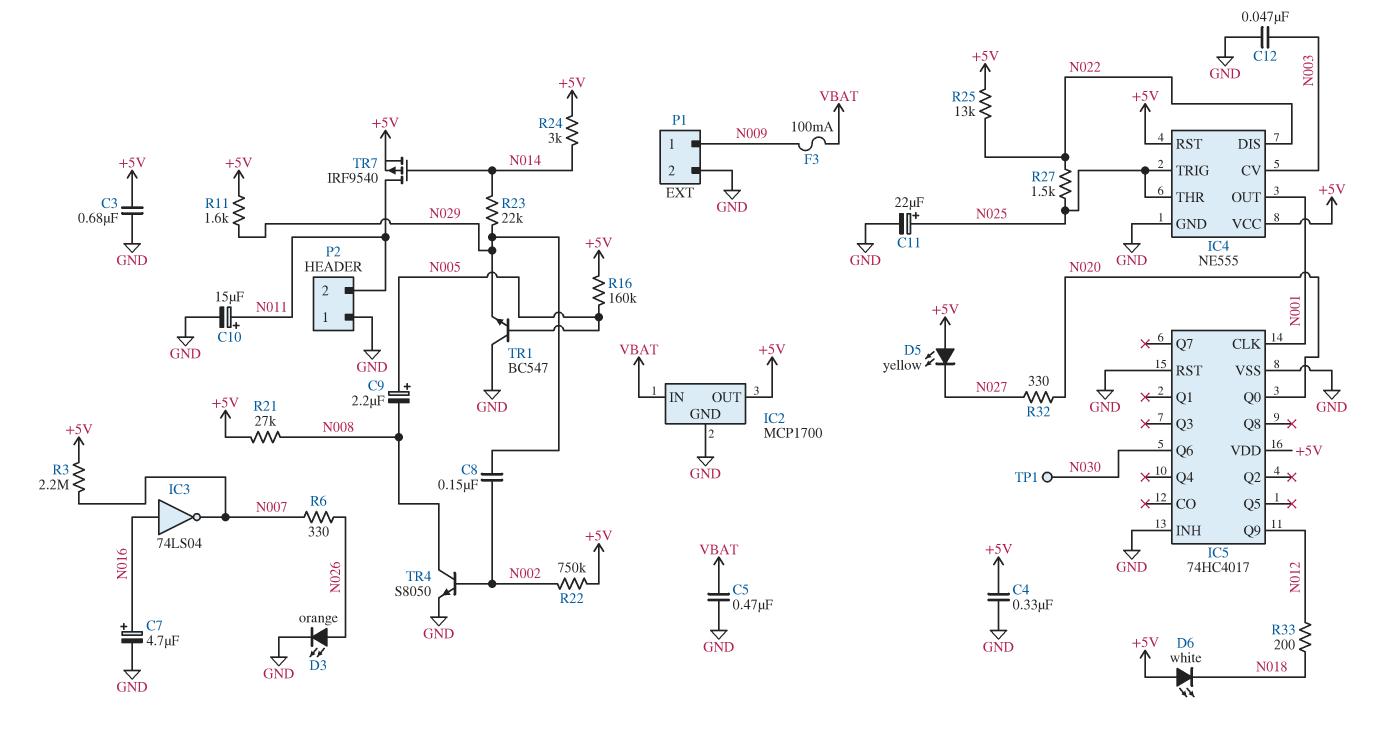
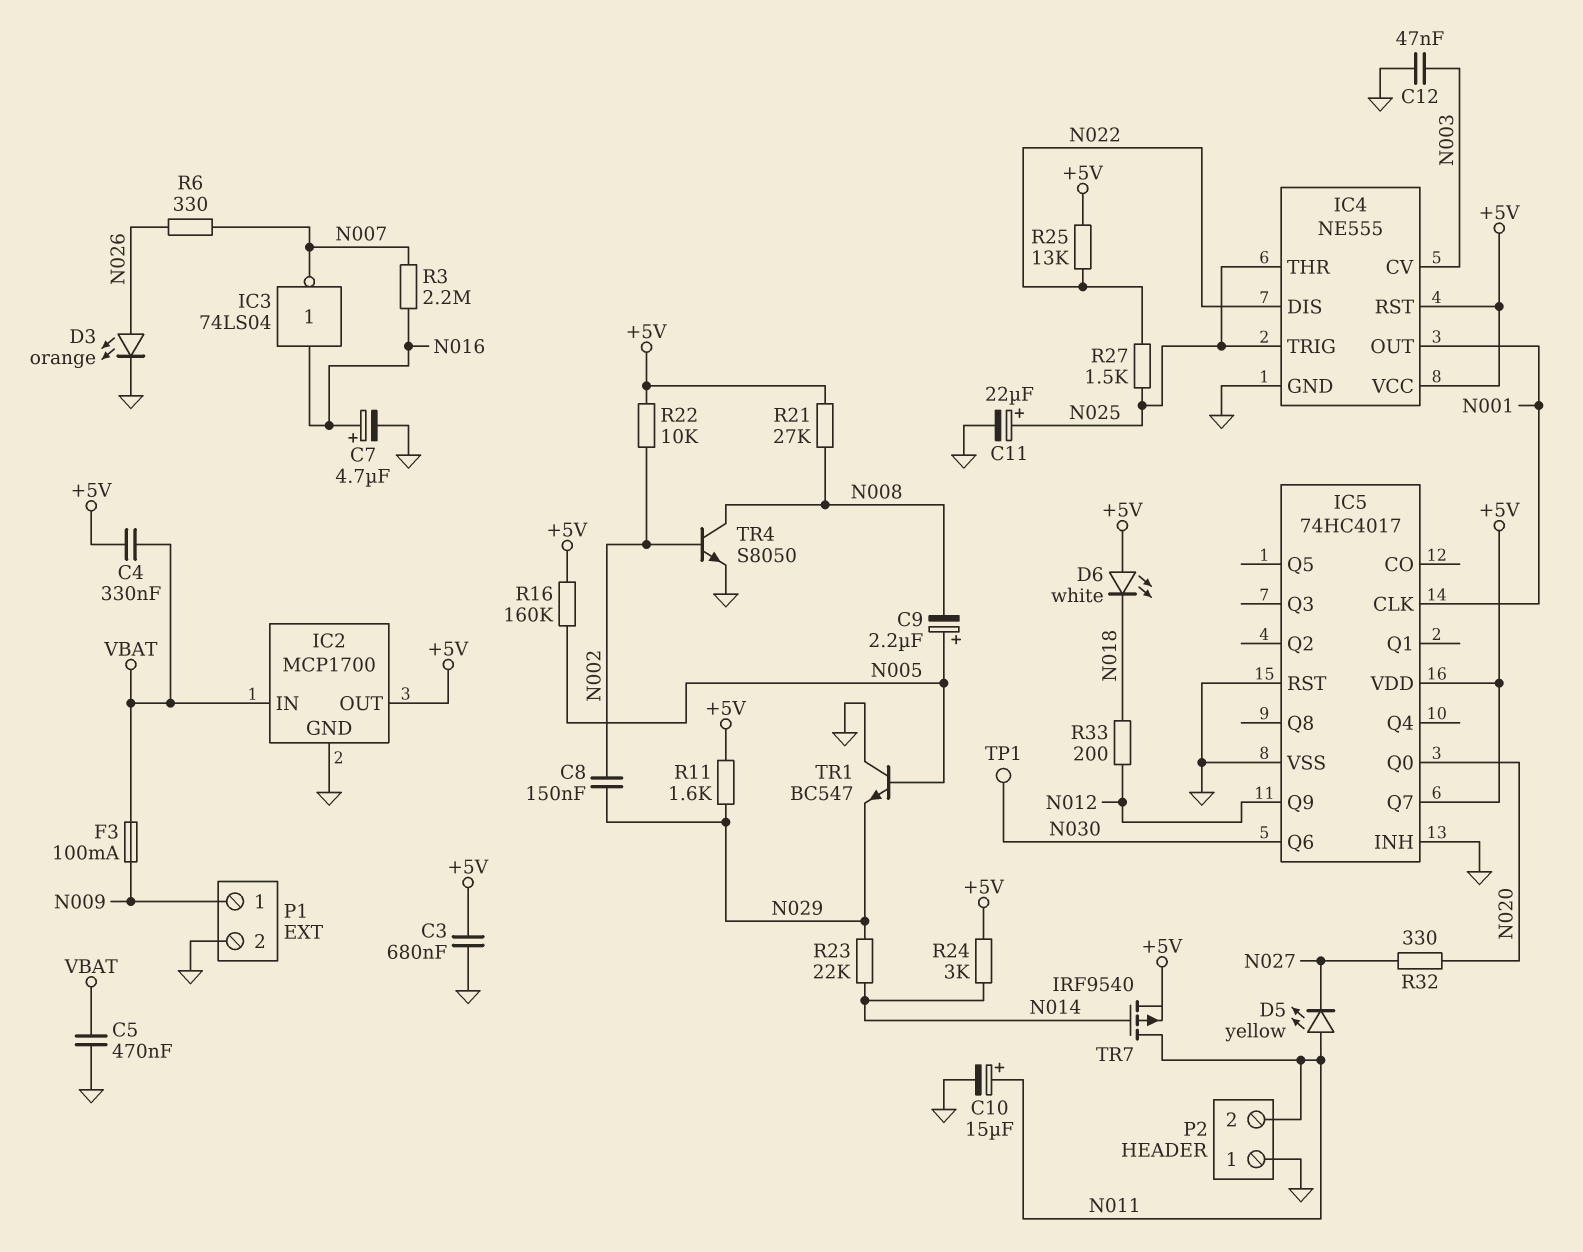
C4: 330nF (+5V, GND) -> 330nF (+5V, VBAT)
D5: LED yellow (A +5V, K N027) -> LED yellow (A N011, K N027)
IC5 pin Q7: none -> +5V
R3: 2.2M (+5V, N007) -> 2.2M (N007, N016)
R22: 750k (+5V, N002) -> 10k (+5V, N002)

